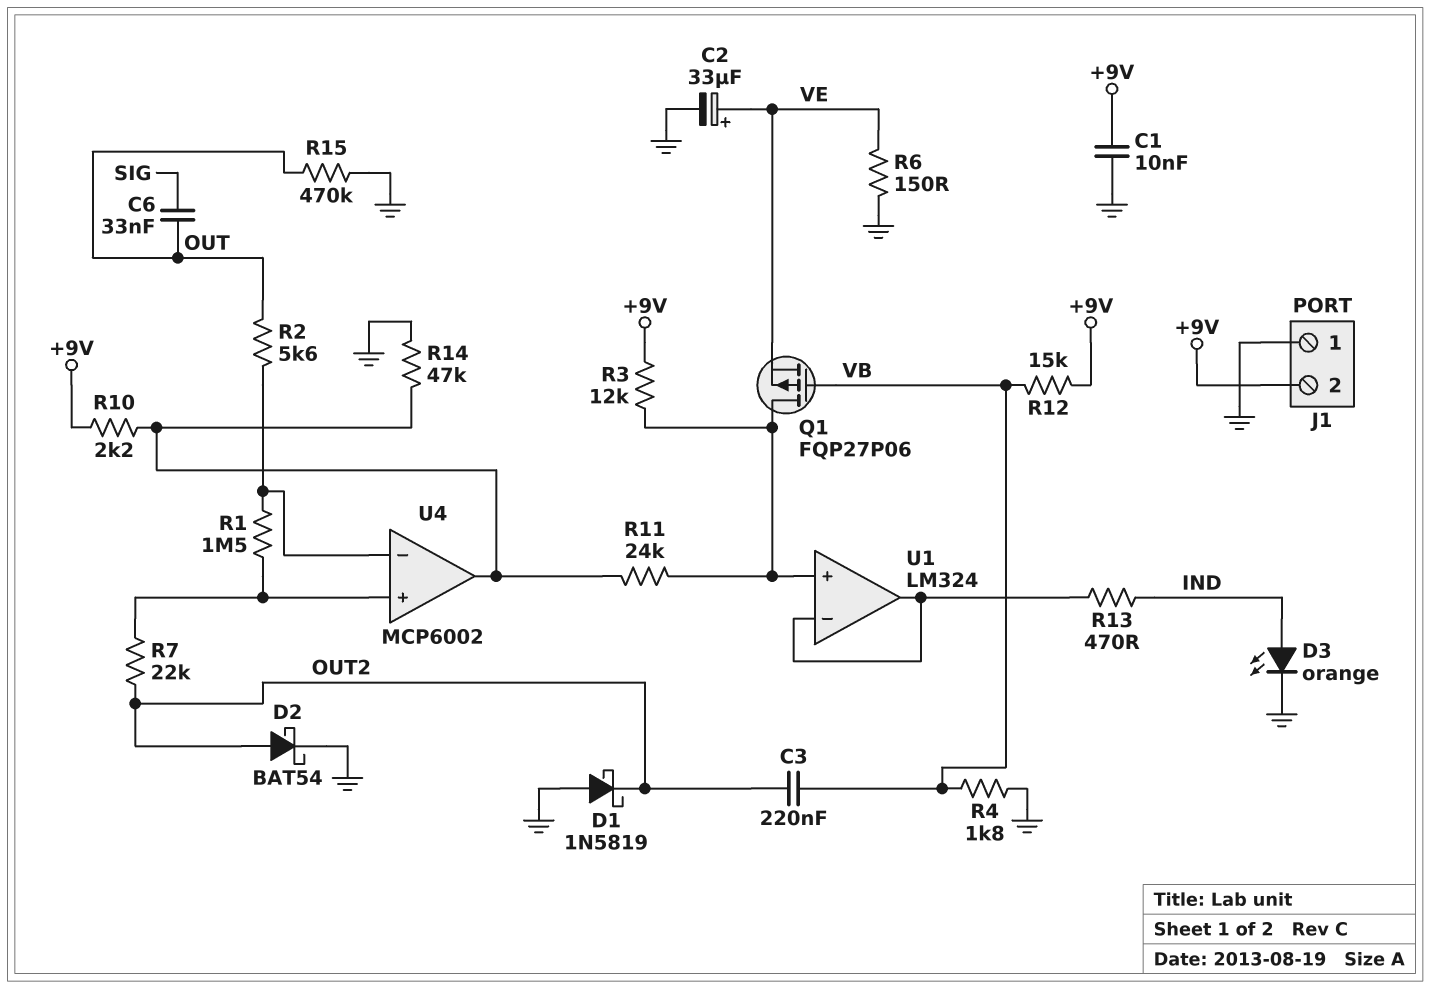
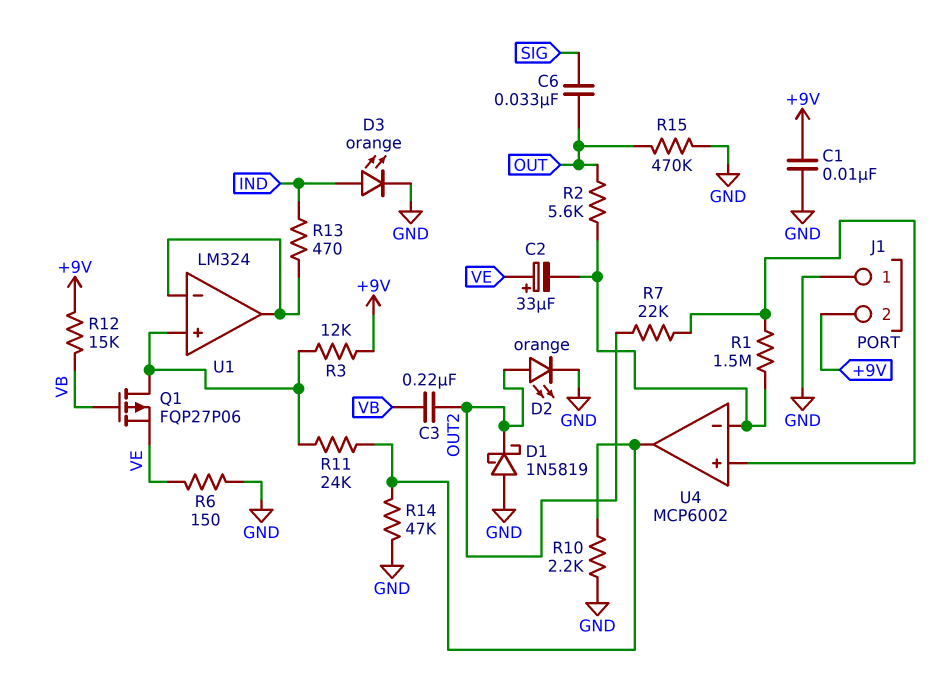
C2: 33uF (plus VE, minus GND) -> 33uF (plus VE, minus U4/in-)
D2: schottky BAT54 (A OUT2, K GND) -> LED orange (A OUT2, K GND)
R4: 1.8k (GND, VB) -> none
R10: 2.2k (+9V, U4/out) -> 2.2k (GND, U4/out)

